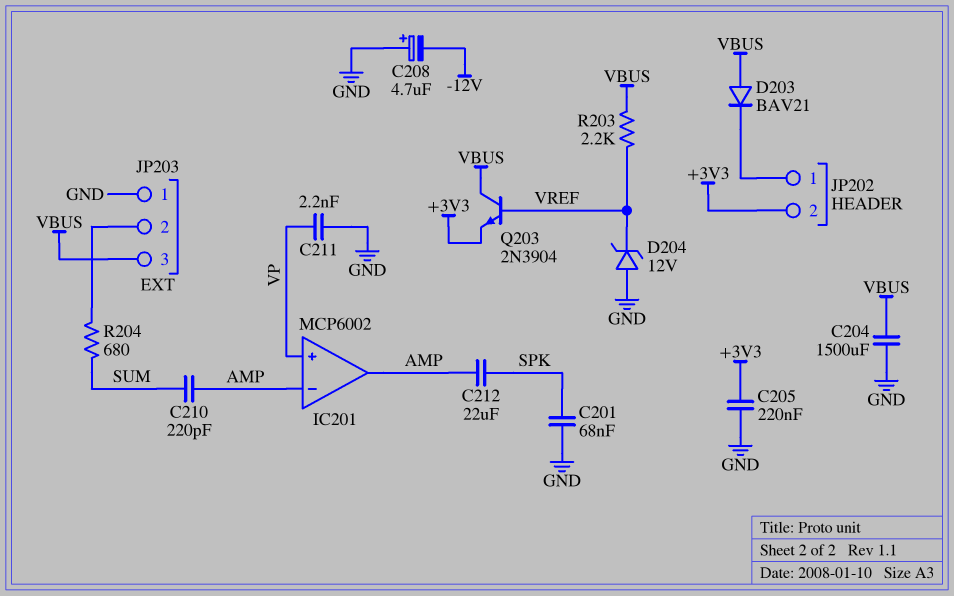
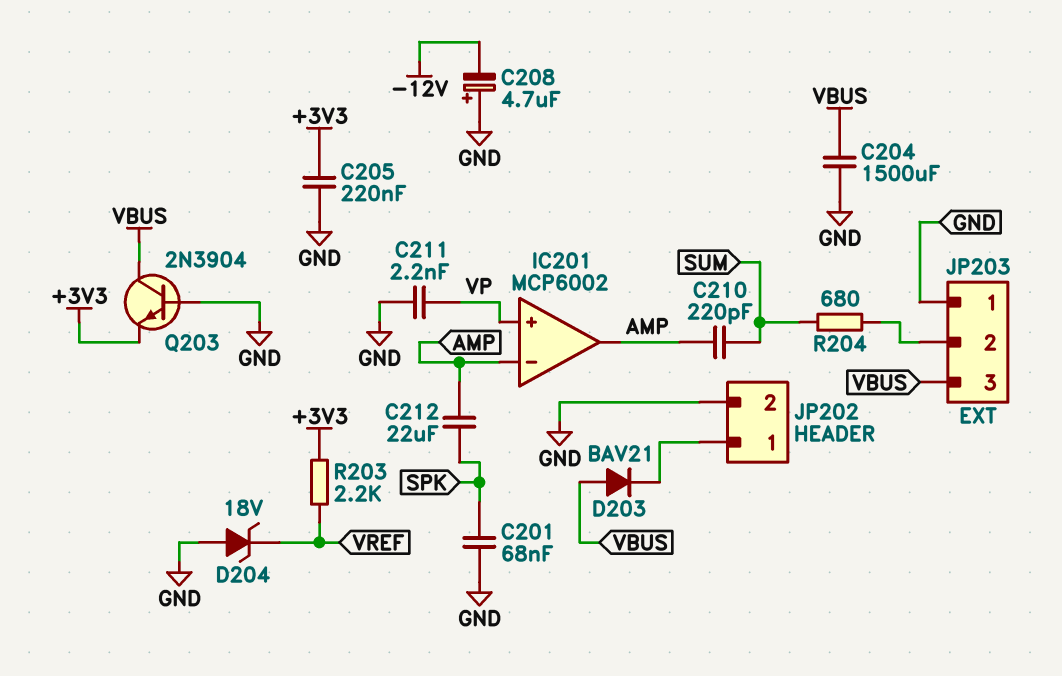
D204: zener 12V (A GND, K VREF) -> zener 18V (A GND, K VREF)
JP202 pin 2: +3V3 -> GND
Q203: NPN 2N3904 (B VREF, C VBUS, E +3V3) -> NPN 2N3904 (B GND, C VBUS, E +3V3)
R203: 2.2k (VBUS, VREF) -> 2.2k (+3V3, VREF)

